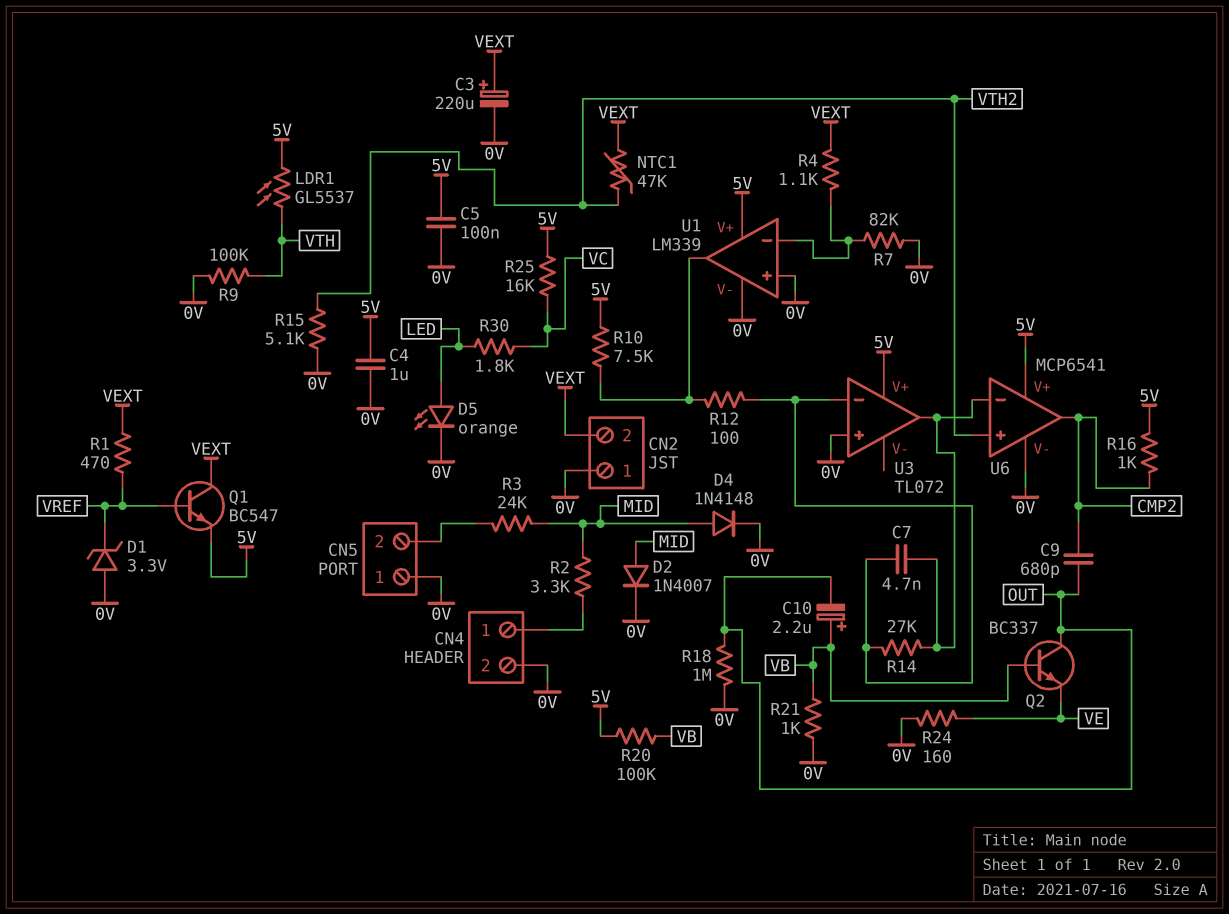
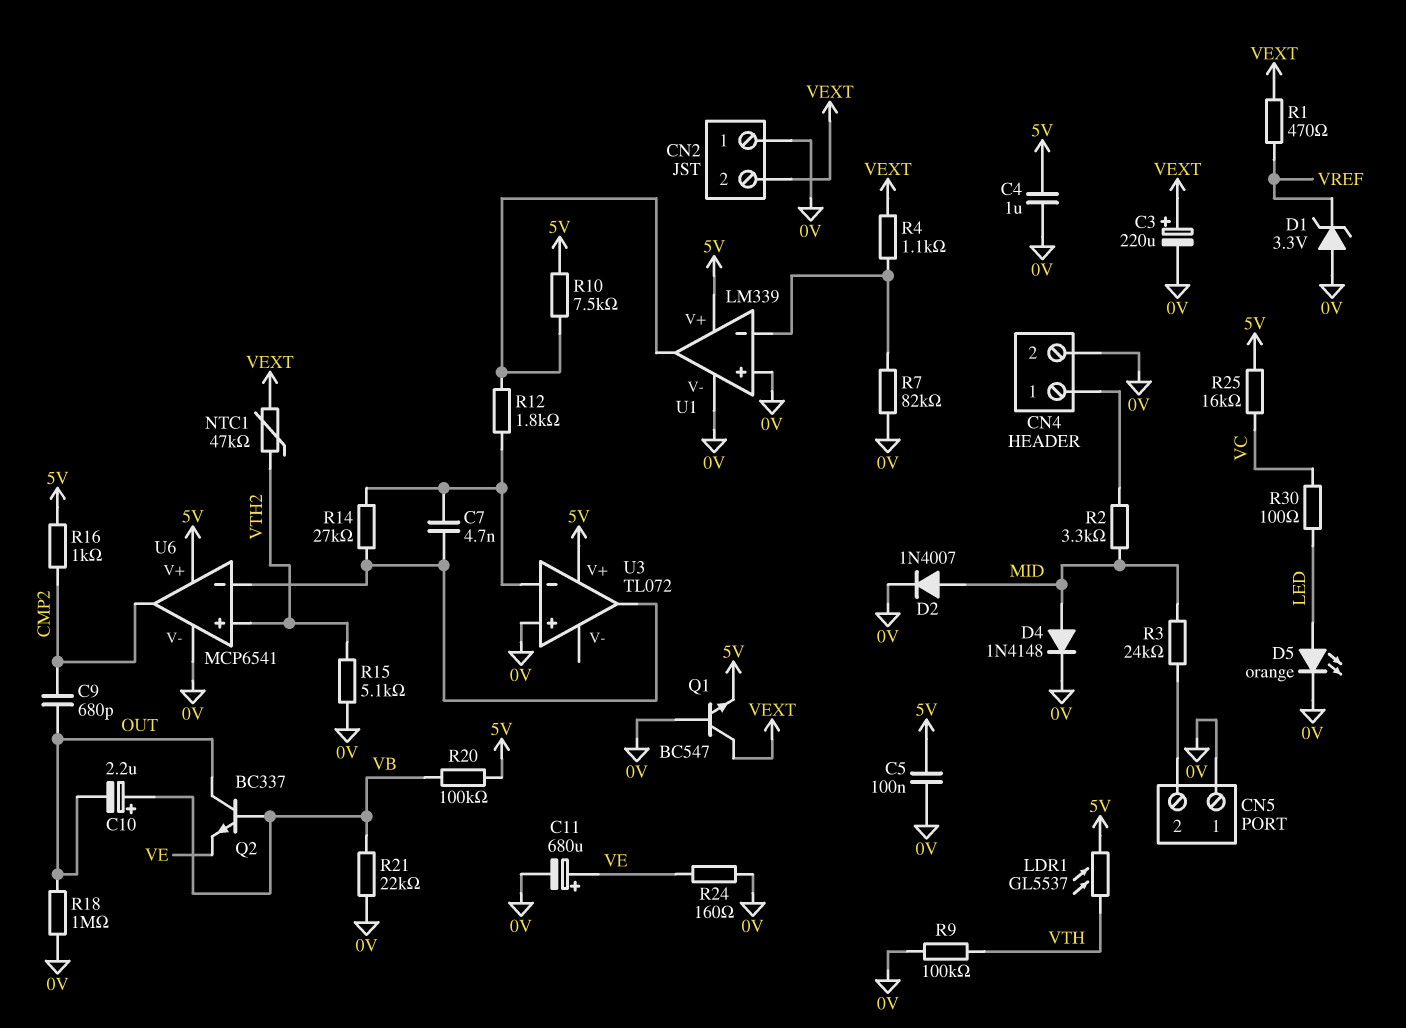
C11: none -> 680uF (plus VE, minus 0V)
Q1: NPN BC547 (B VREF, C VEXT, E 5V) -> NPN BC547 (B 0V, C VEXT, E 5V)
R12: 100 (U1/out, U3/in-) -> 1.8k (U1/out, U3/in-)
R21: 1k (0V, VB) -> 22k (0V, VB)
R30: 1.8k (LED, VC) -> 100 (LED, VC)

